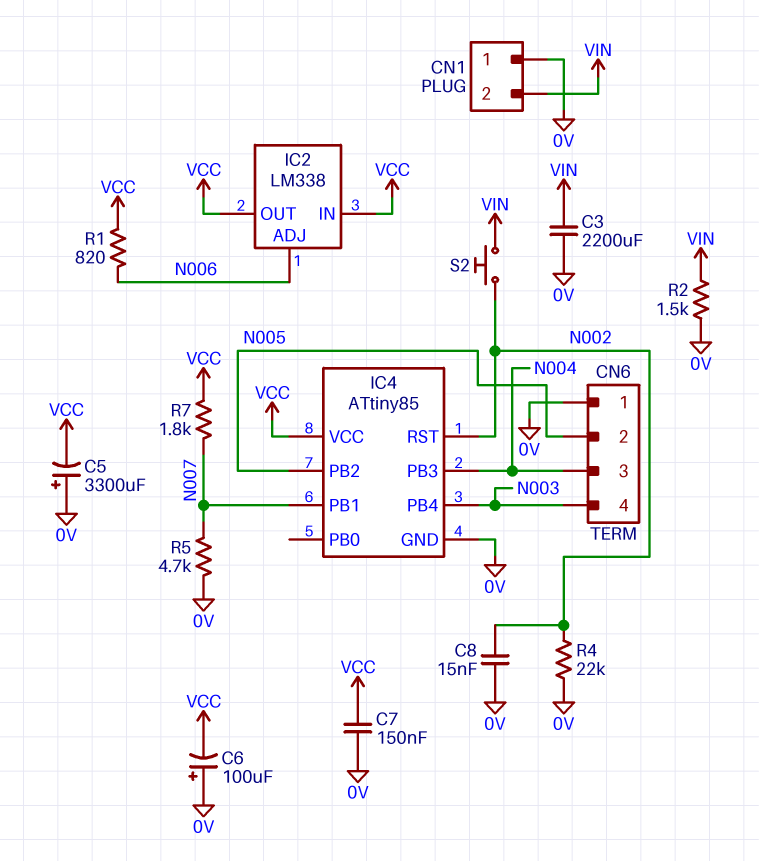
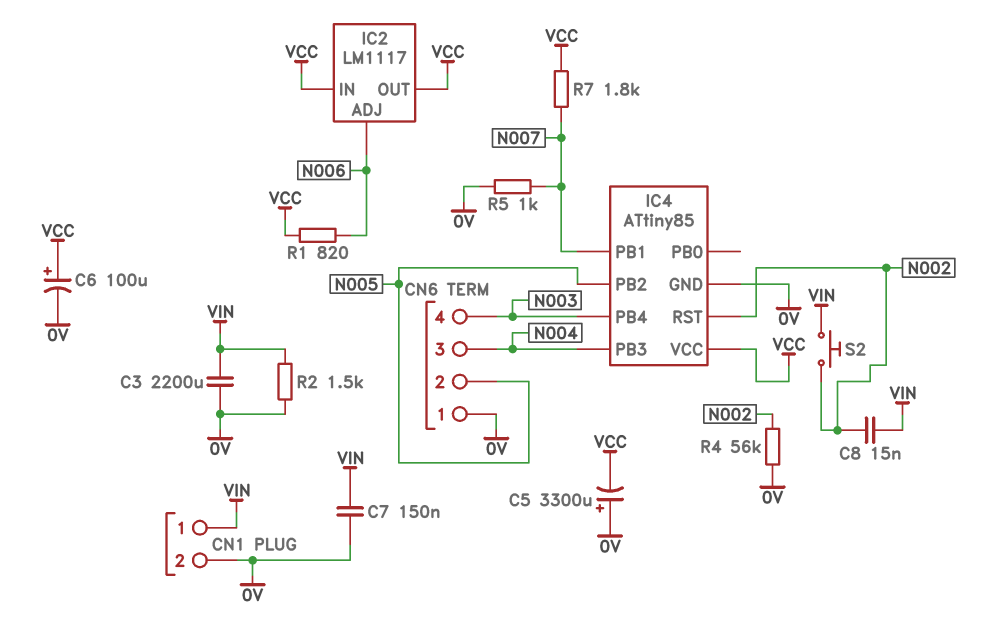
C6: 100uF (plus 0V, minus VCC) -> 100uF (plus VCC, minus 0V)
C7: 150nF (0V, VCC) -> 150nF (0V, VIN)
C8: 15nF (0V, N002) -> 15nF (N002, VIN)
CN1 pin 1: 0V -> VIN
CN1 pin 2: VIN -> 0V
IC2: LM338 -> LM1117
R4: 22k (0V, N002) -> 56k (0V, N002)
R5: 4.7k (0V, N007) -> 1k (0V, N007)

